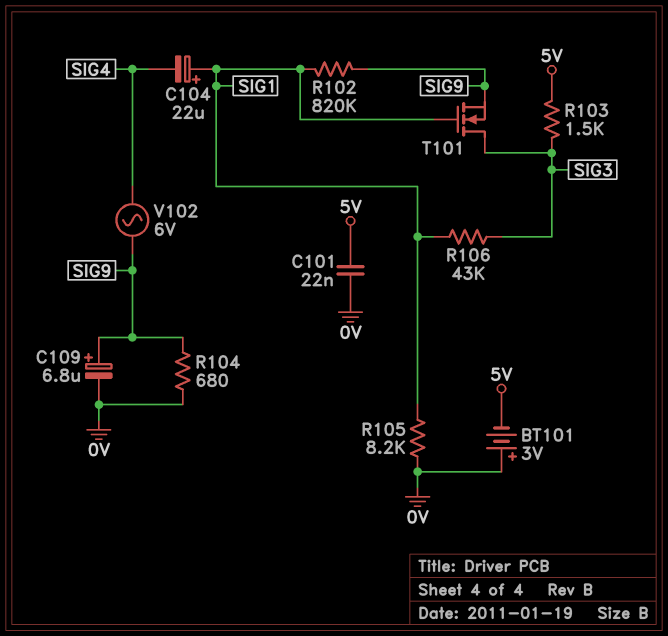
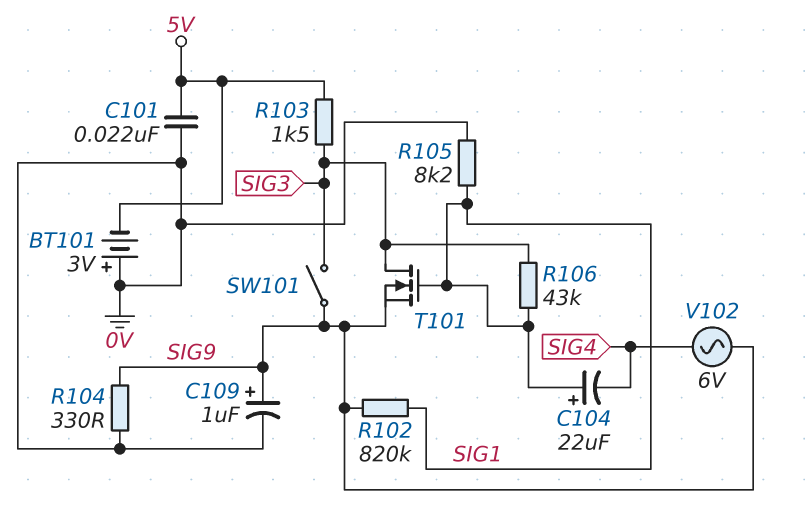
C109: 6.8uF (plus SIG9, minus 0V) -> 1uF (plus SIG9, minus 0V)
R104: 680 (0V, SIG9) -> 330 (0V, SIG9)
SW101: none -> switch (SIG3, SIG9)

